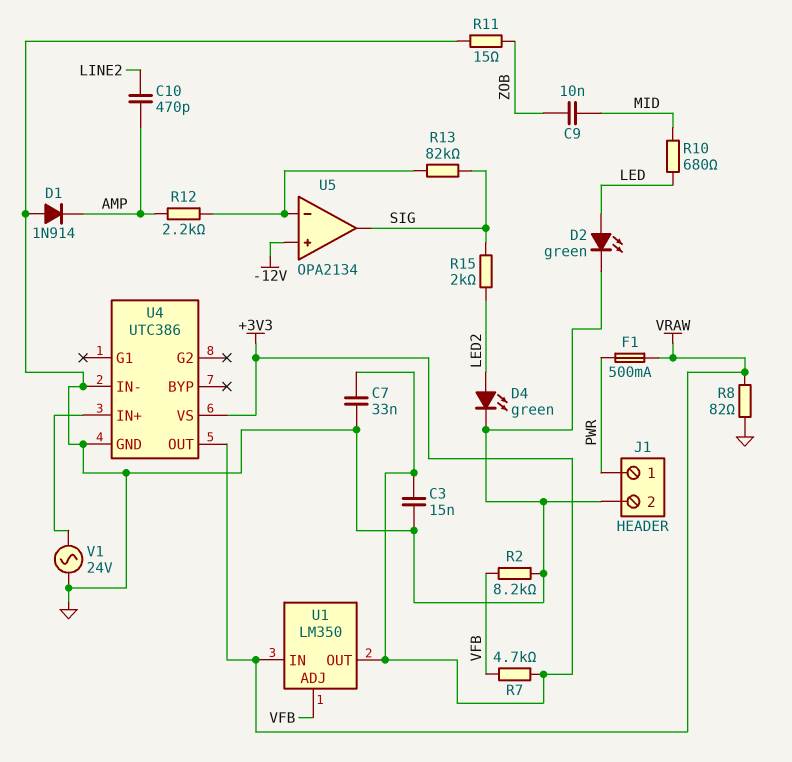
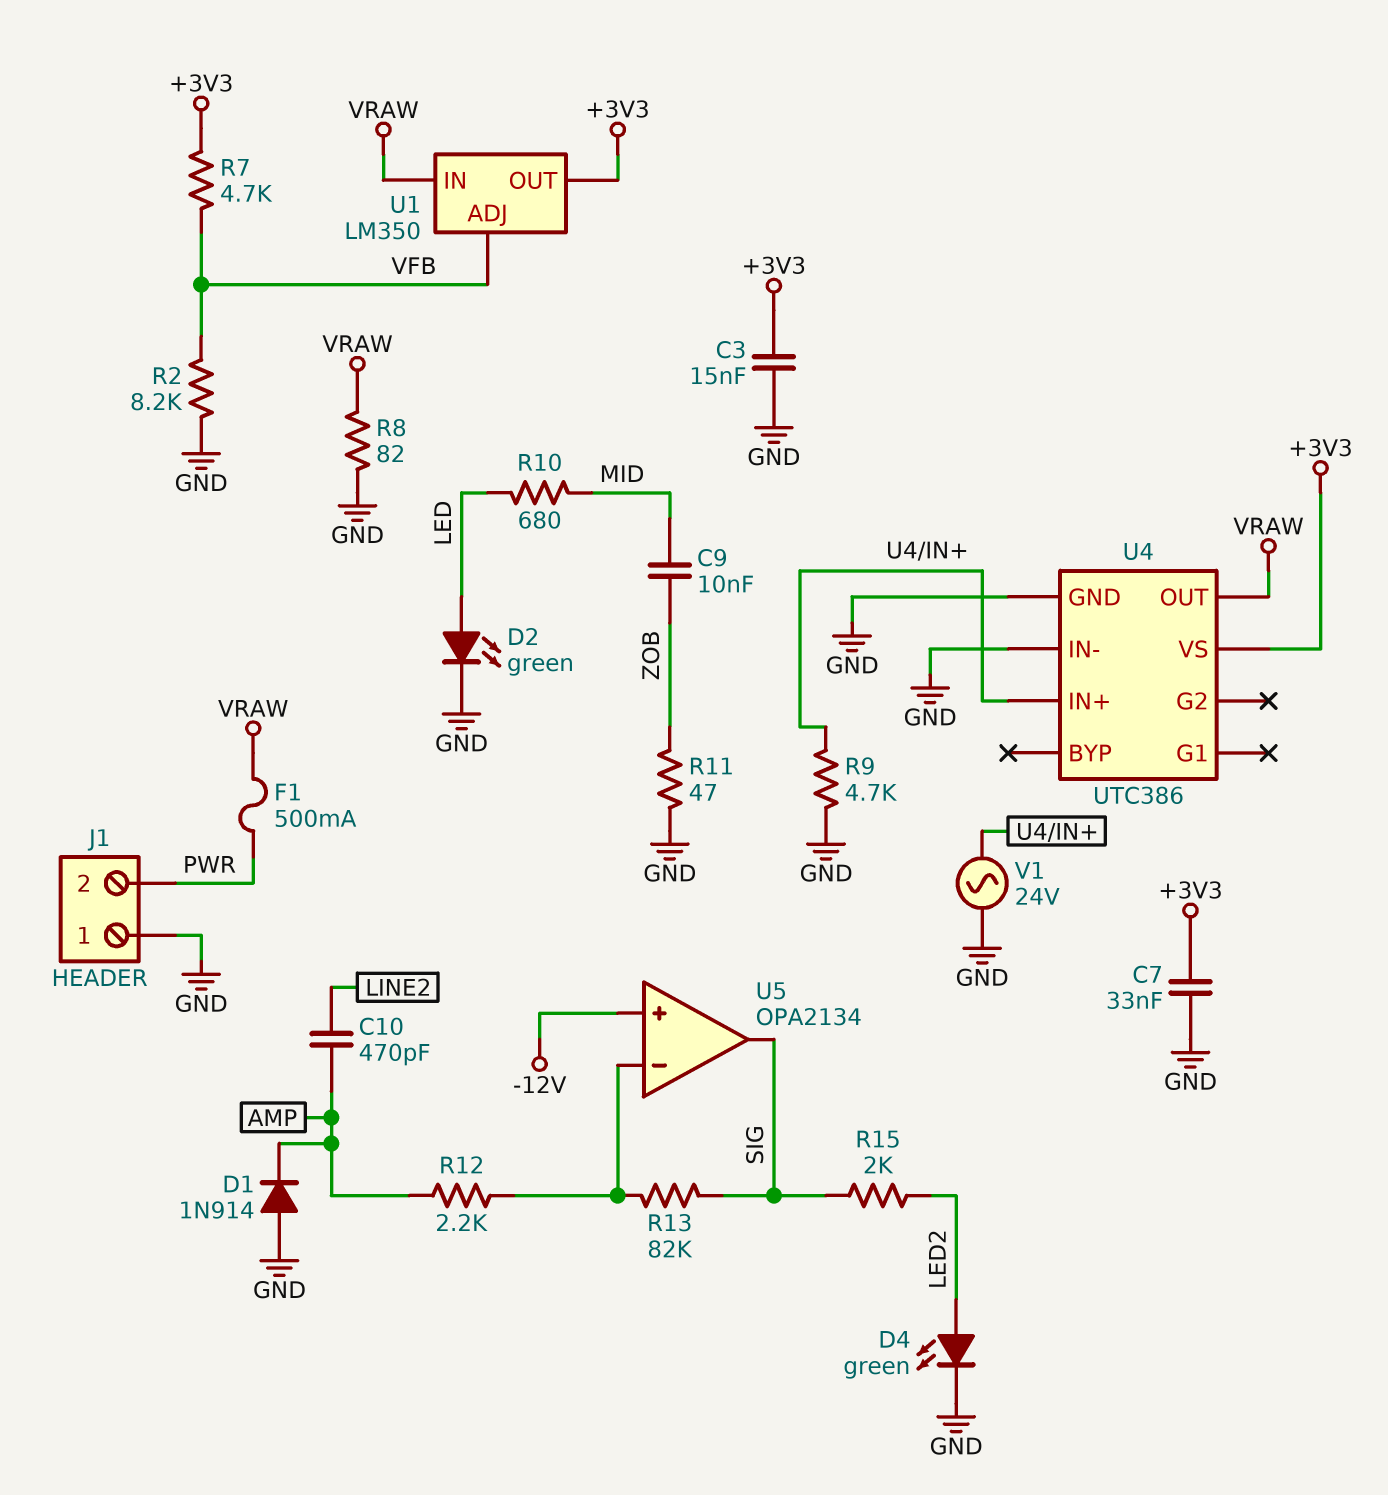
J1 pin 1: PWR -> GND
J1 pin 2: GND -> PWR
R9: none -> 4.7k (GND, U4/IN+)
R11: 15 (GND, ZOB) -> 47 (GND, ZOB)

